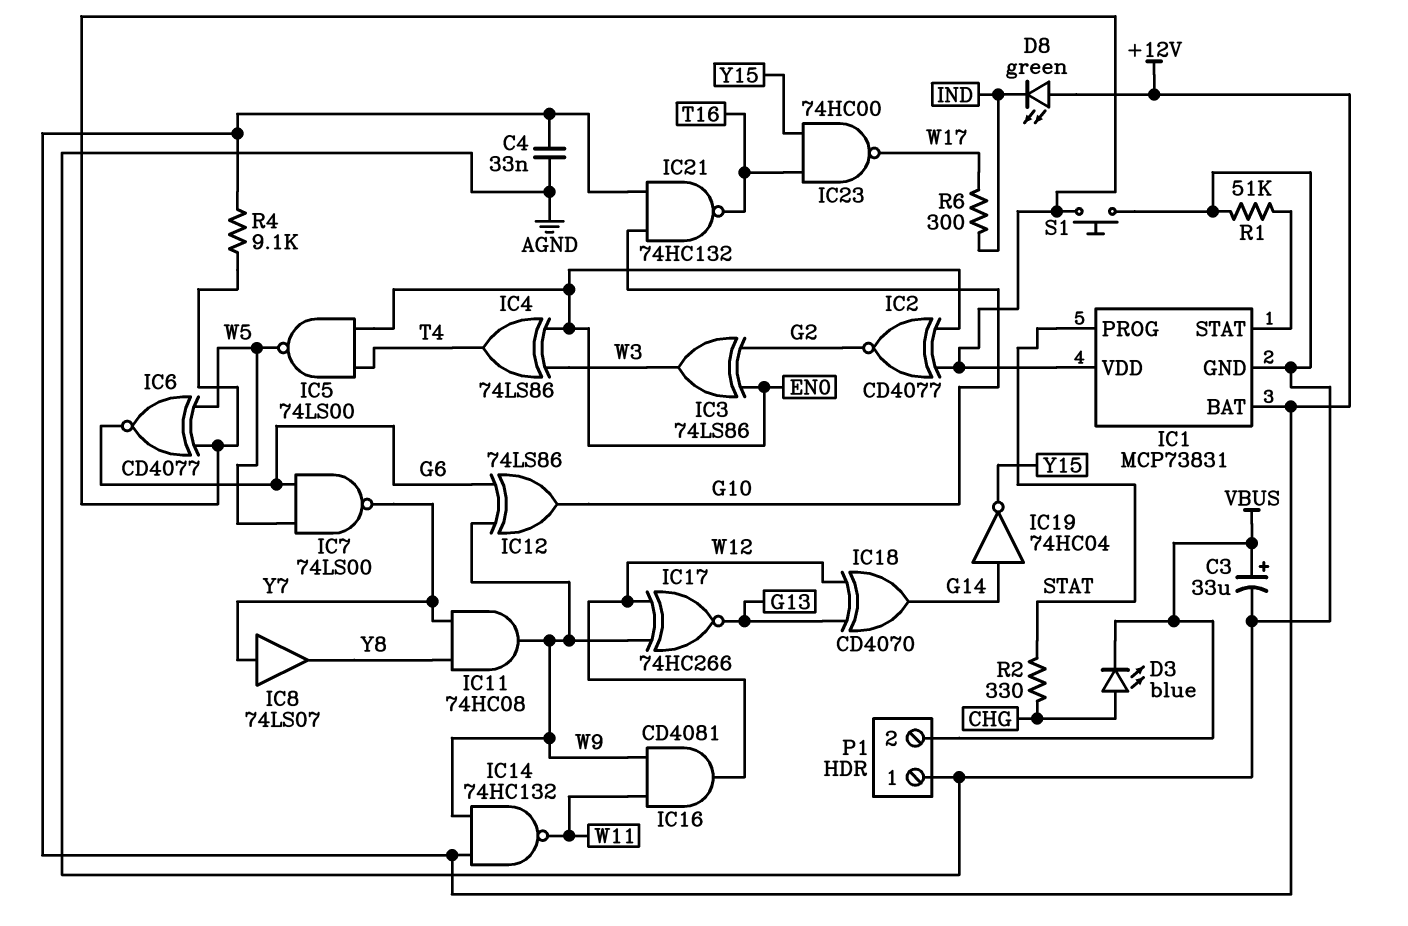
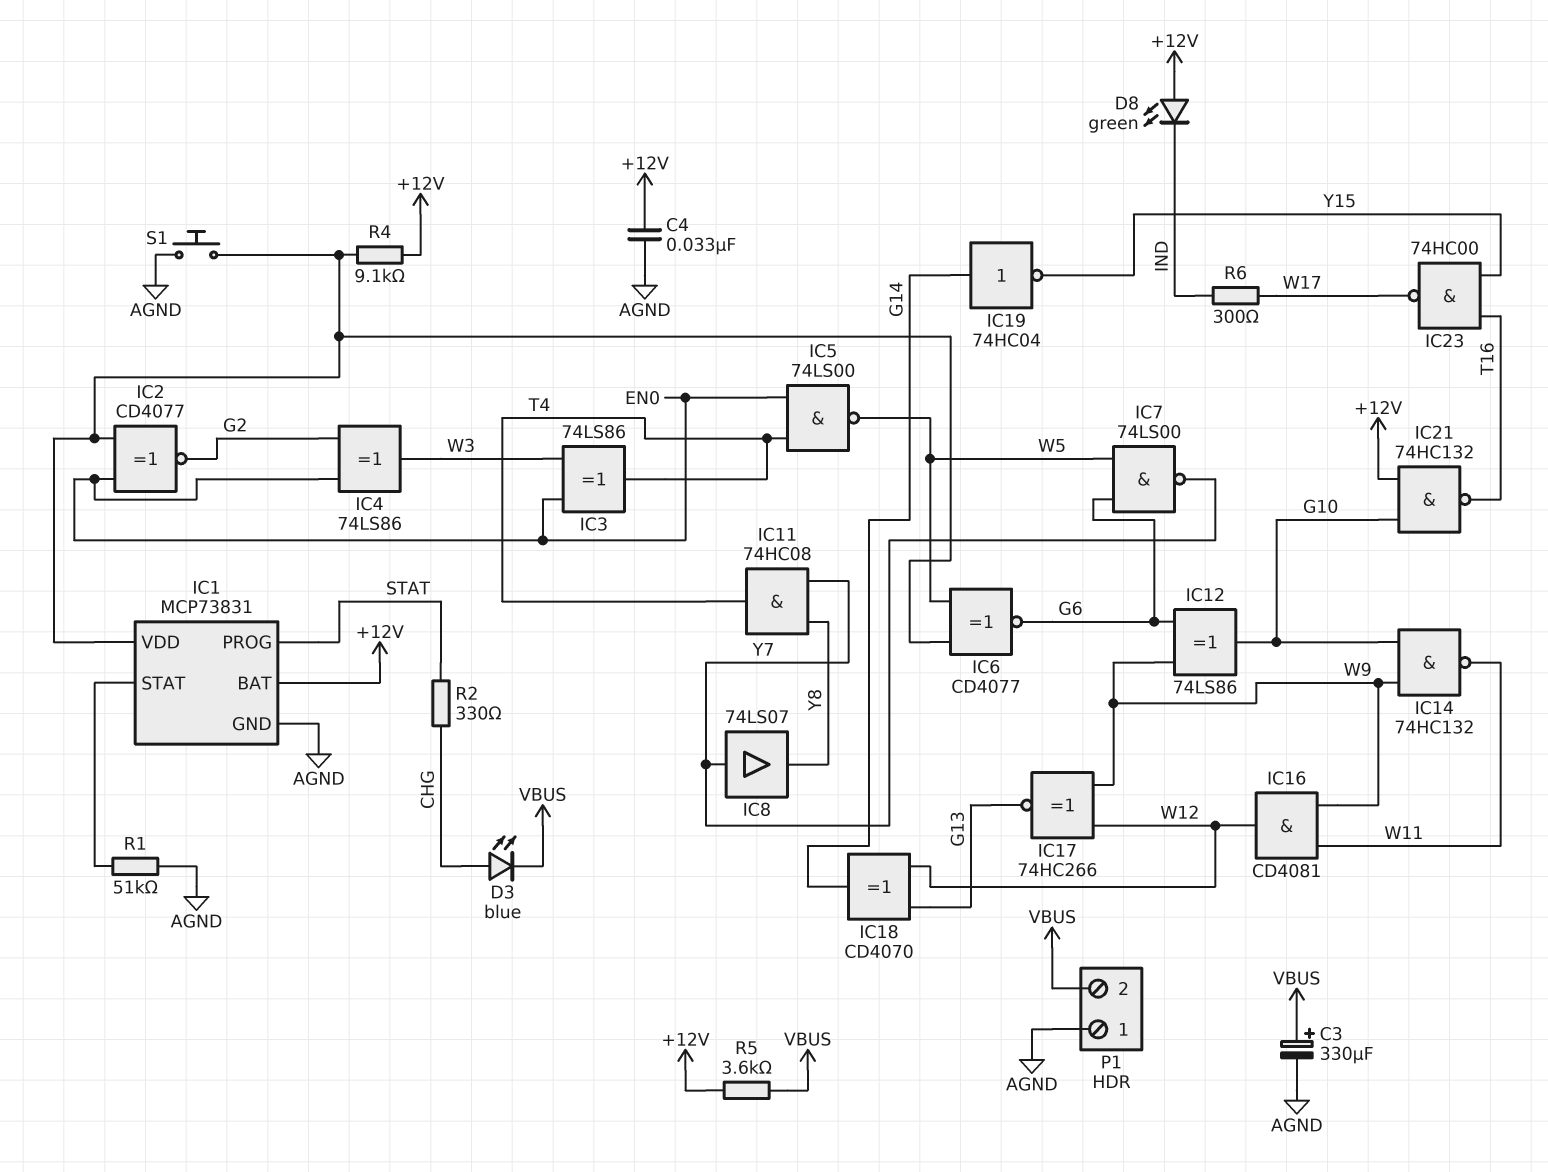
C3: 33uF (plus VBUS, minus AGND) -> 330uF (plus VBUS, minus AGND)
IC3: XOR 74LS86 (in EN0, in G2, out W3) -> XOR 74LS86 (in EN0, in W3, out T4)
IC4: XOR 74LS86 (in EN0, in W3, out T4) -> XOR 74LS86 (in EN0, in G2, out W3)
IC11: AND 74HC08 (in Y7, in Y8, out W9) -> AND 74HC08 (in Y7, in Y8, out T4)
IC14: NAND 74HC132 (in +12V, in W9, out W11) -> NAND 74HC132 (in G10, in W9, out W11)
R5: none -> 3.6k (+12V, VBUS)

